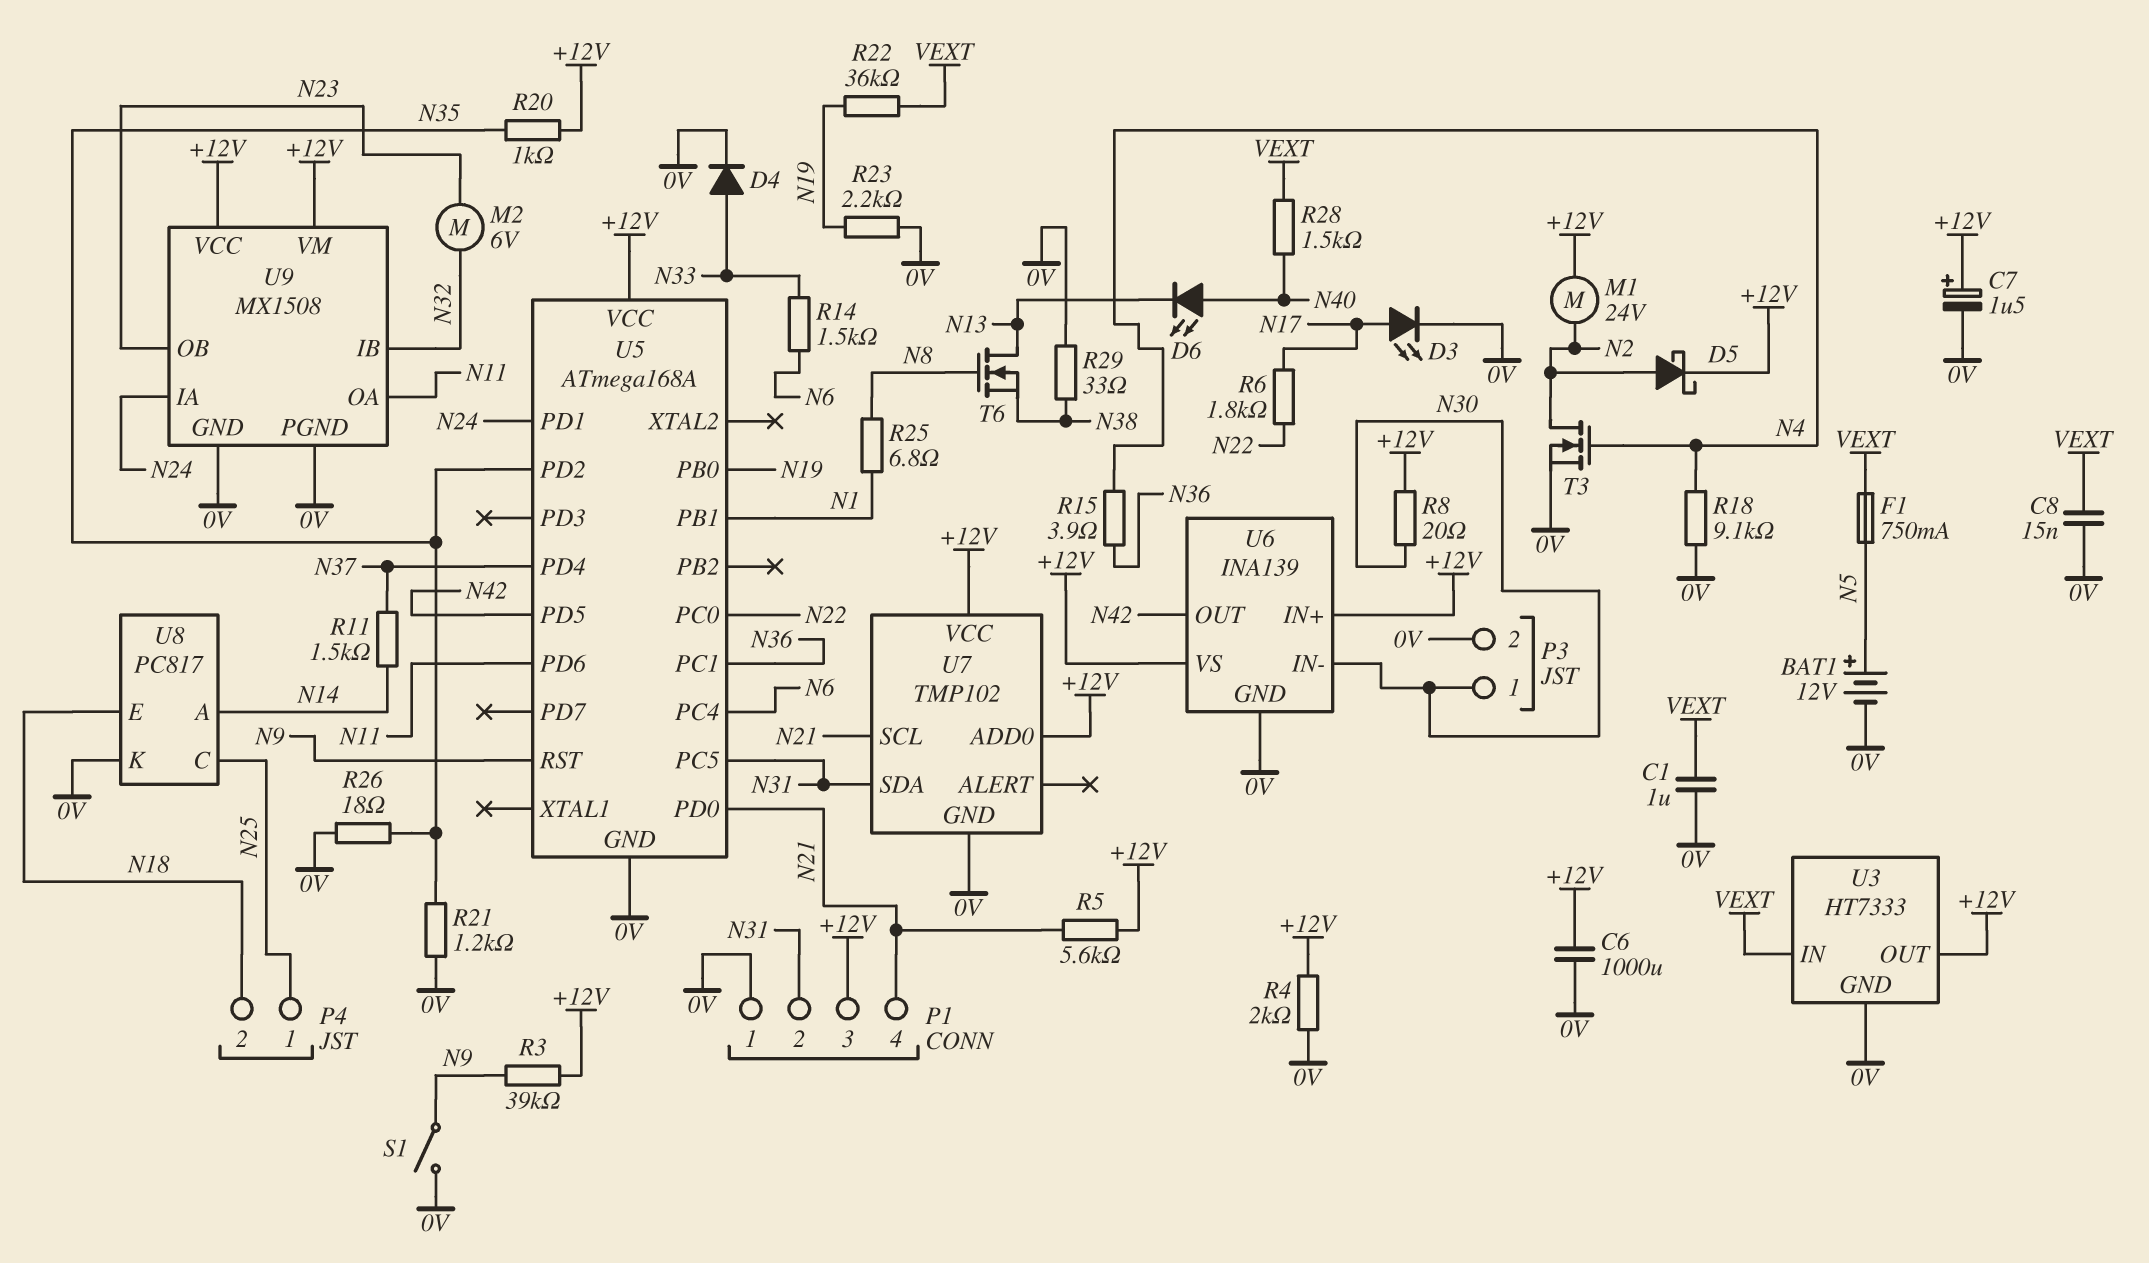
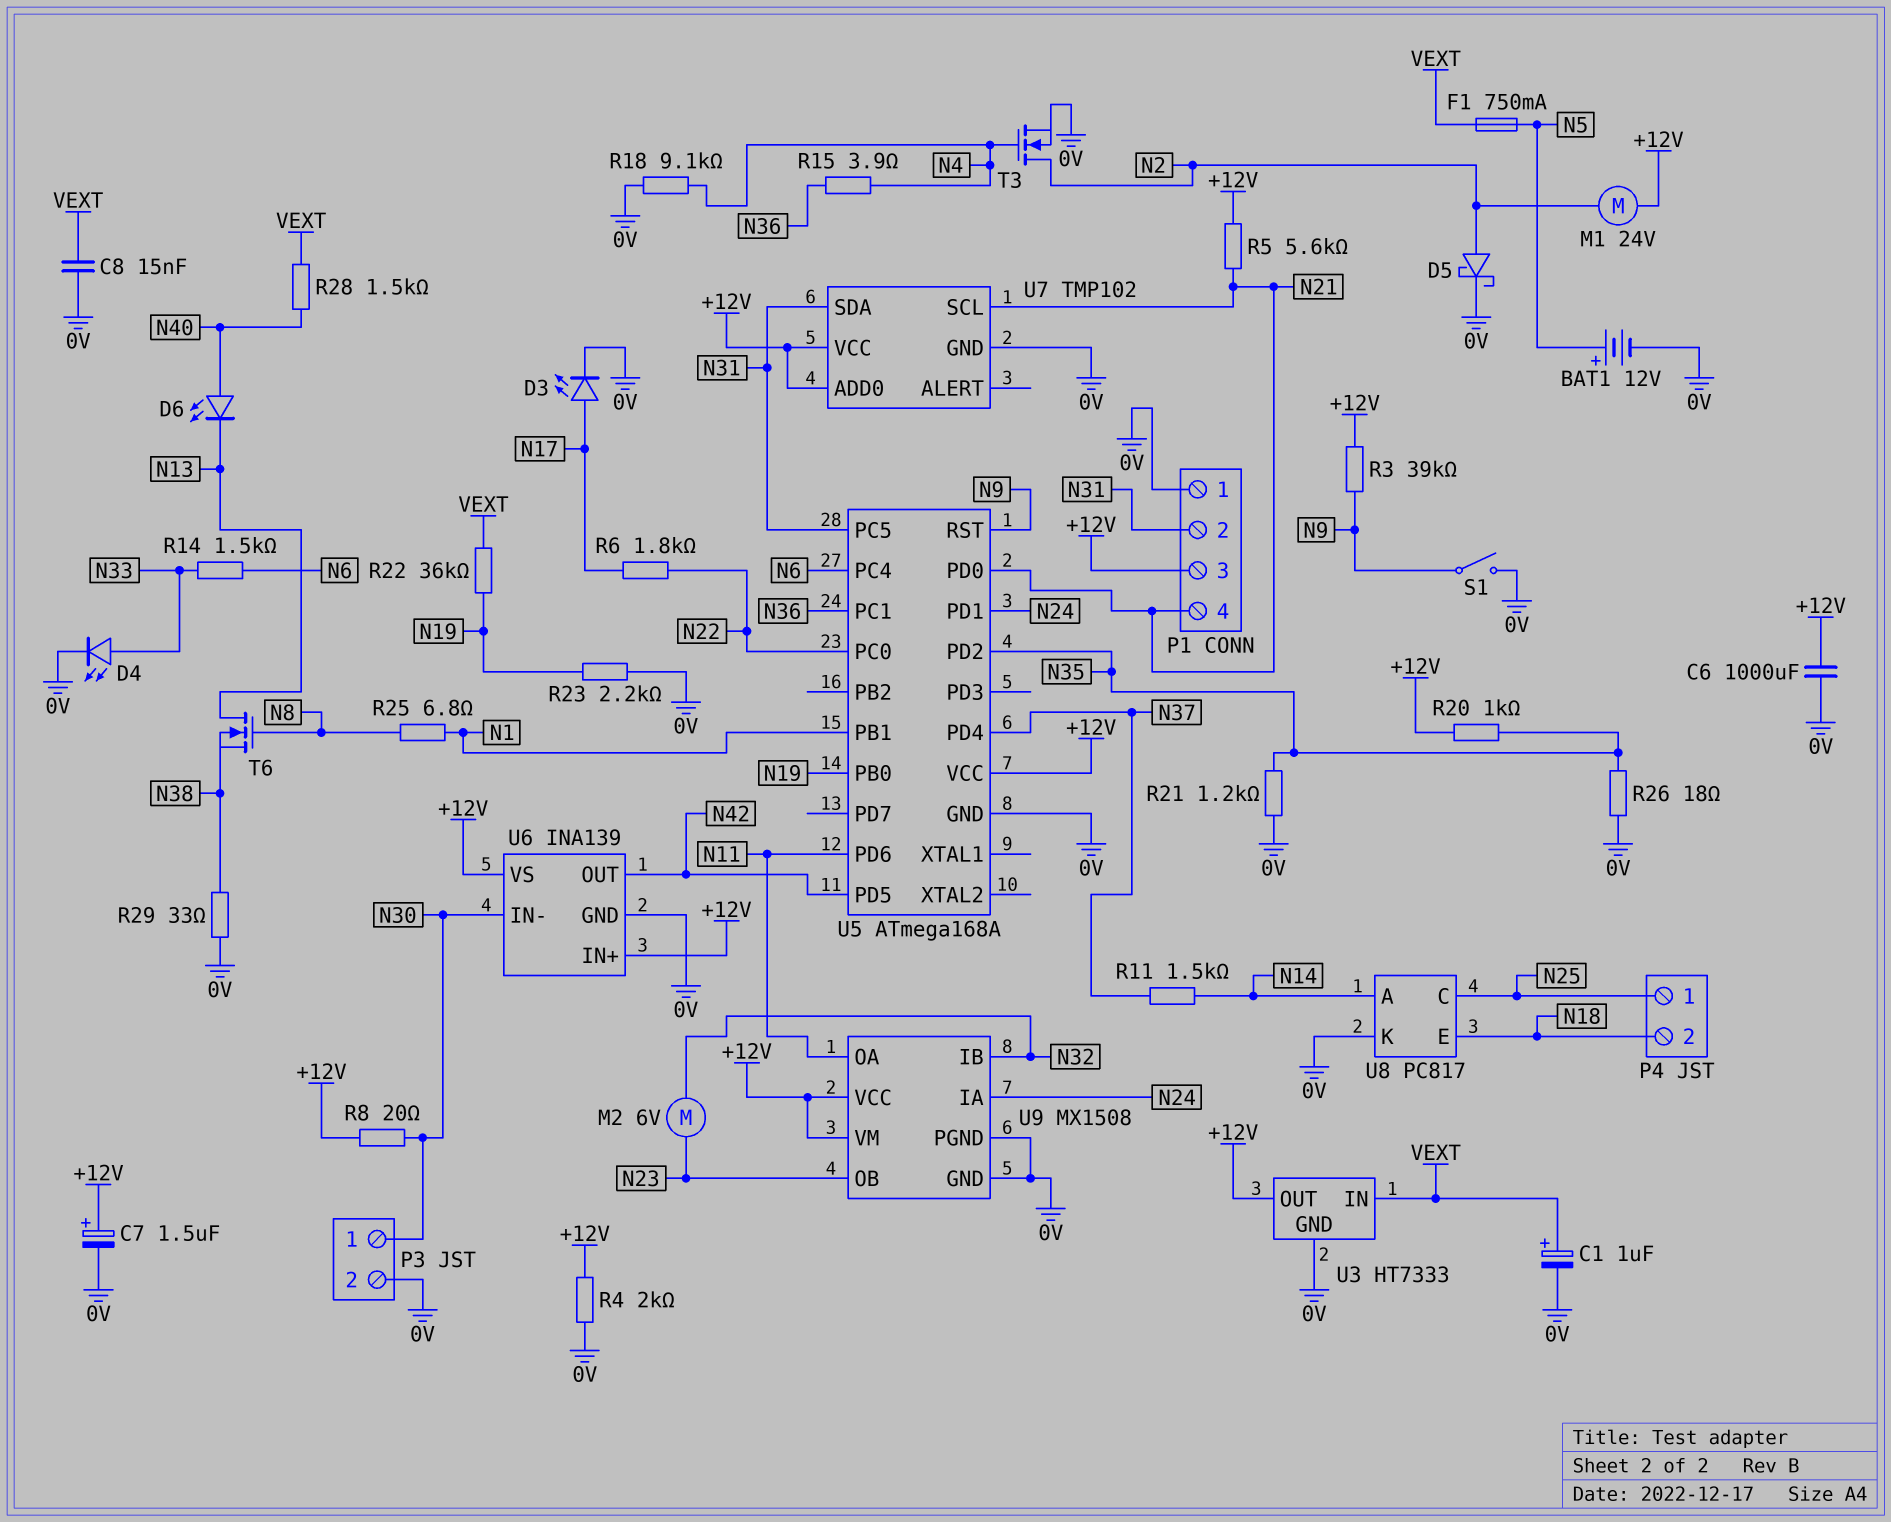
C1: 1uF (0V, VEXT) -> 1uF (plus VEXT, minus 0V)
D4: diode (A N33, K 0V) -> LED (A N33, K 0V)
D5: schottky (A N2, K +12V) -> schottky (A N2, K 0V)

